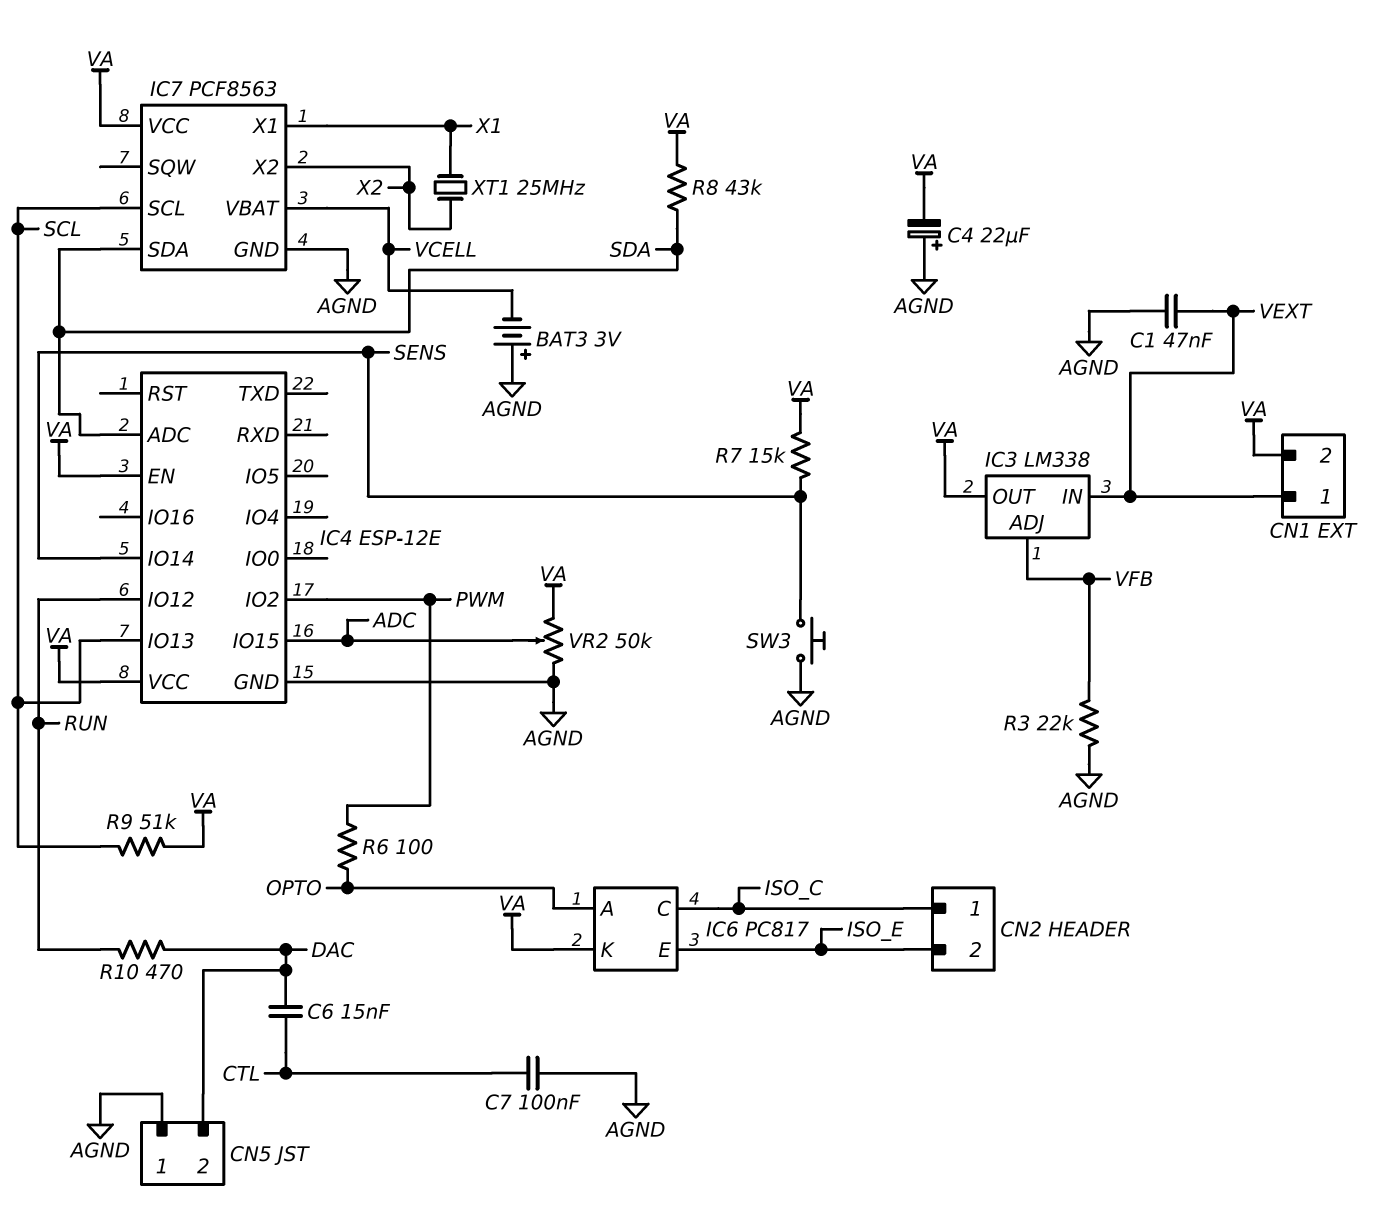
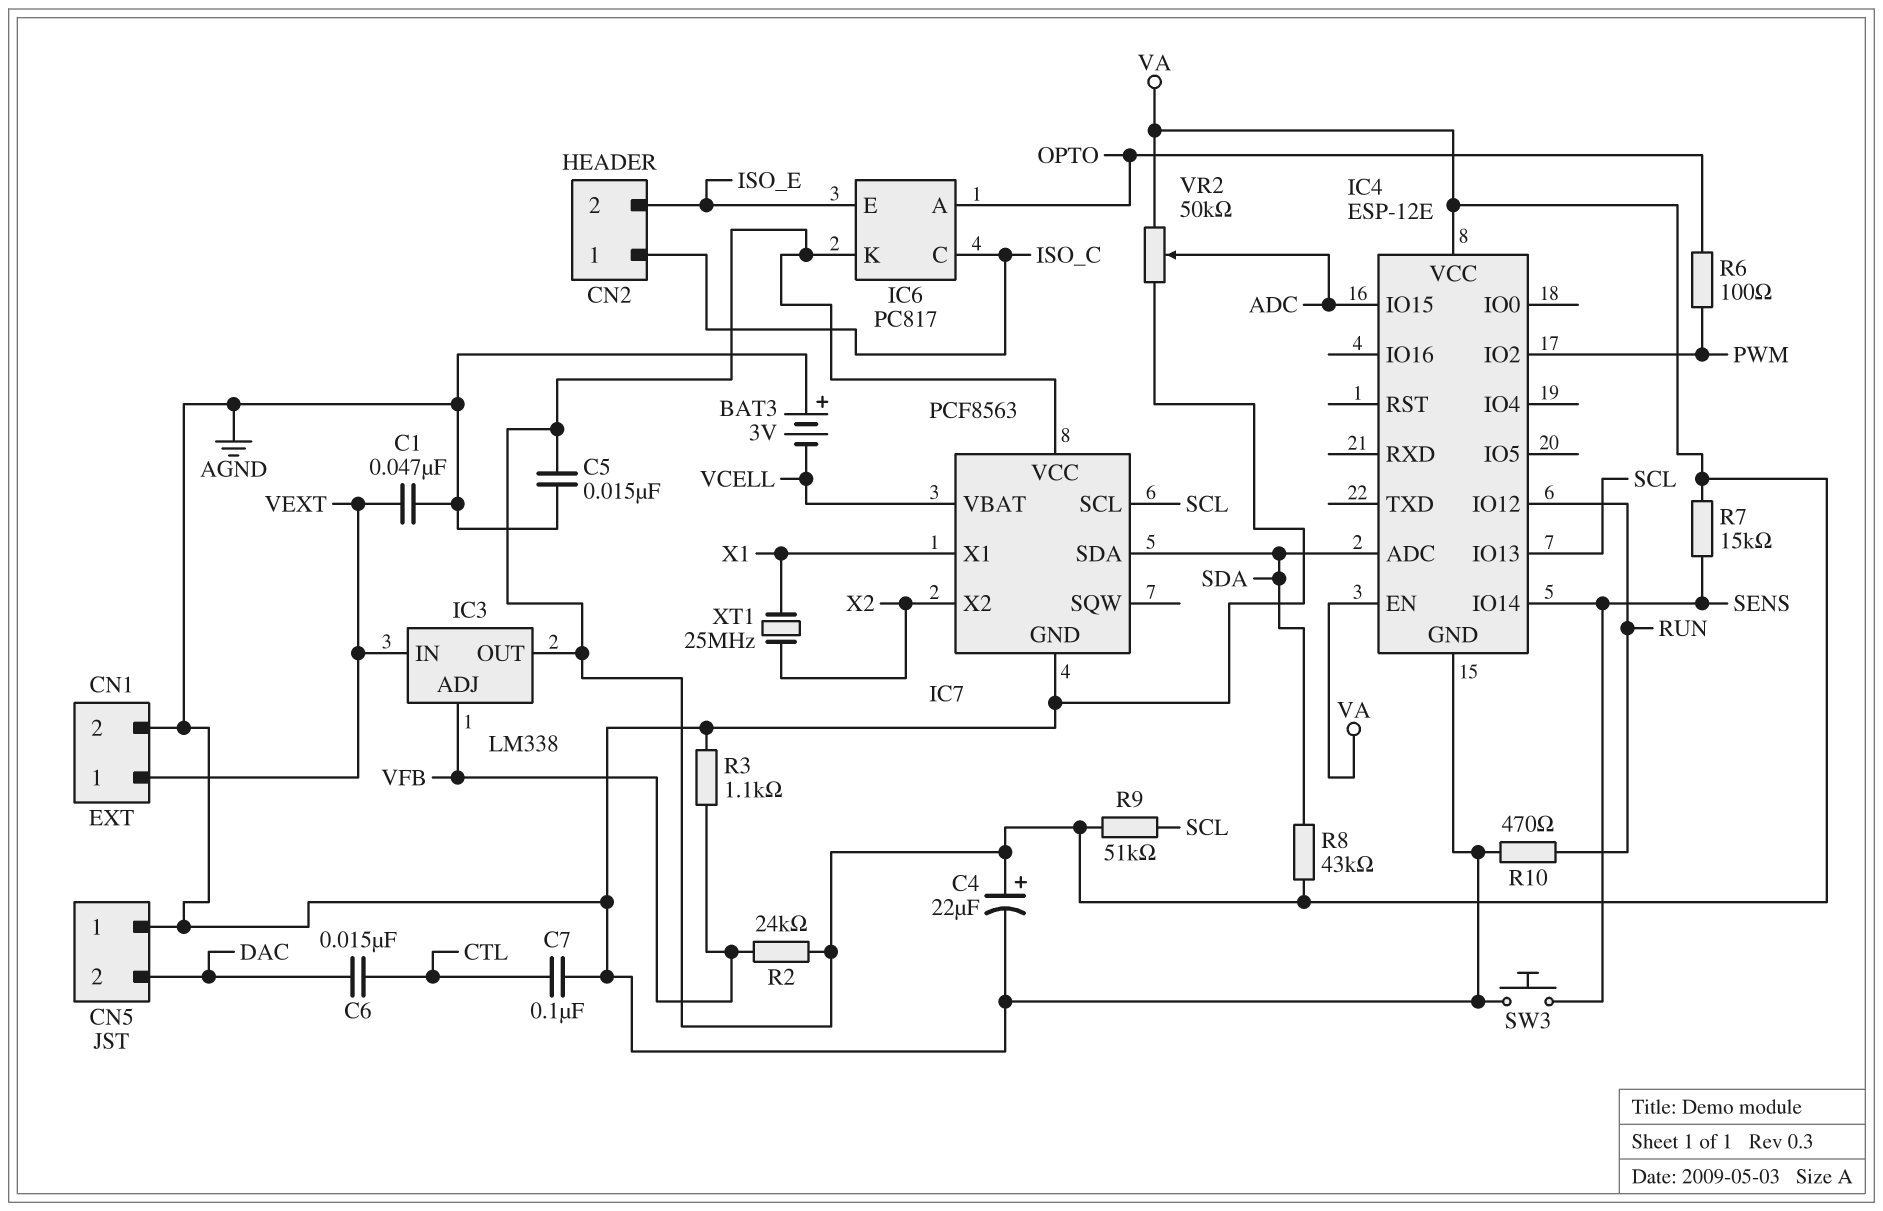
C4: 22uF (plus AGND, minus VA) -> 22uF (plus VA, minus AGND)
C5: none -> 15nF (AGND, VA)
CN1 pin 2: VA -> AGND
R2: none -> 24k (VA, VFB)
R3: 22k (AGND, VFB) -> 1.1k (AGND, VFB)
R10: 470 (DAC, RUN) -> 470 (AGND, RUN)

